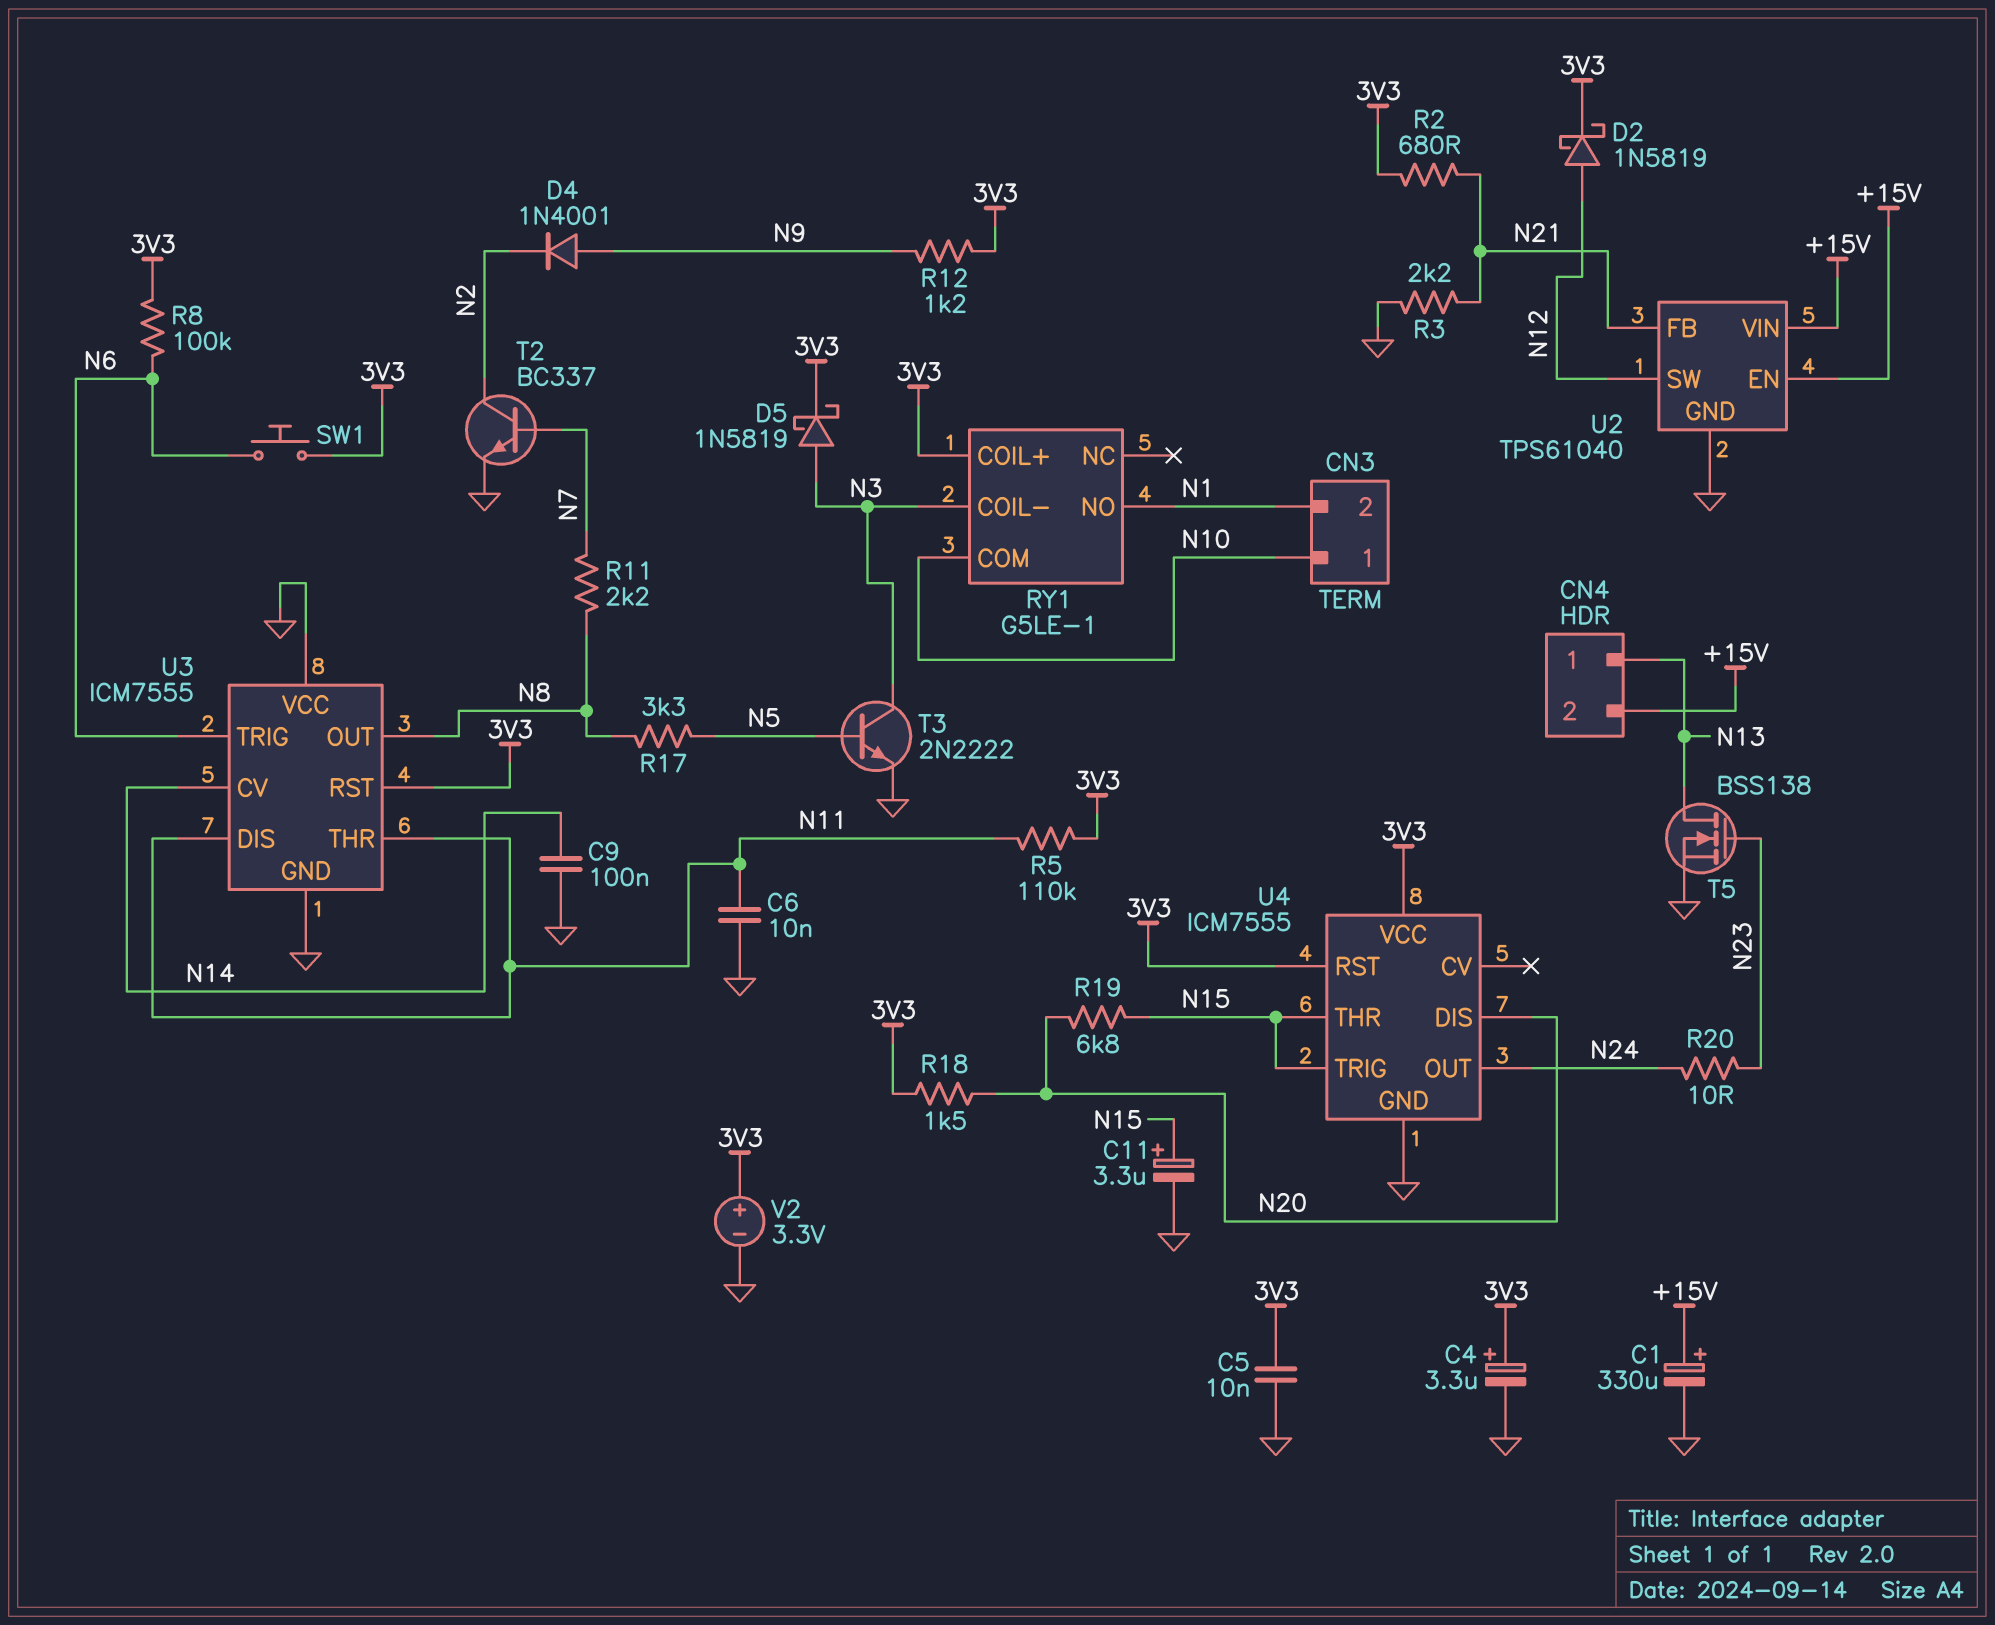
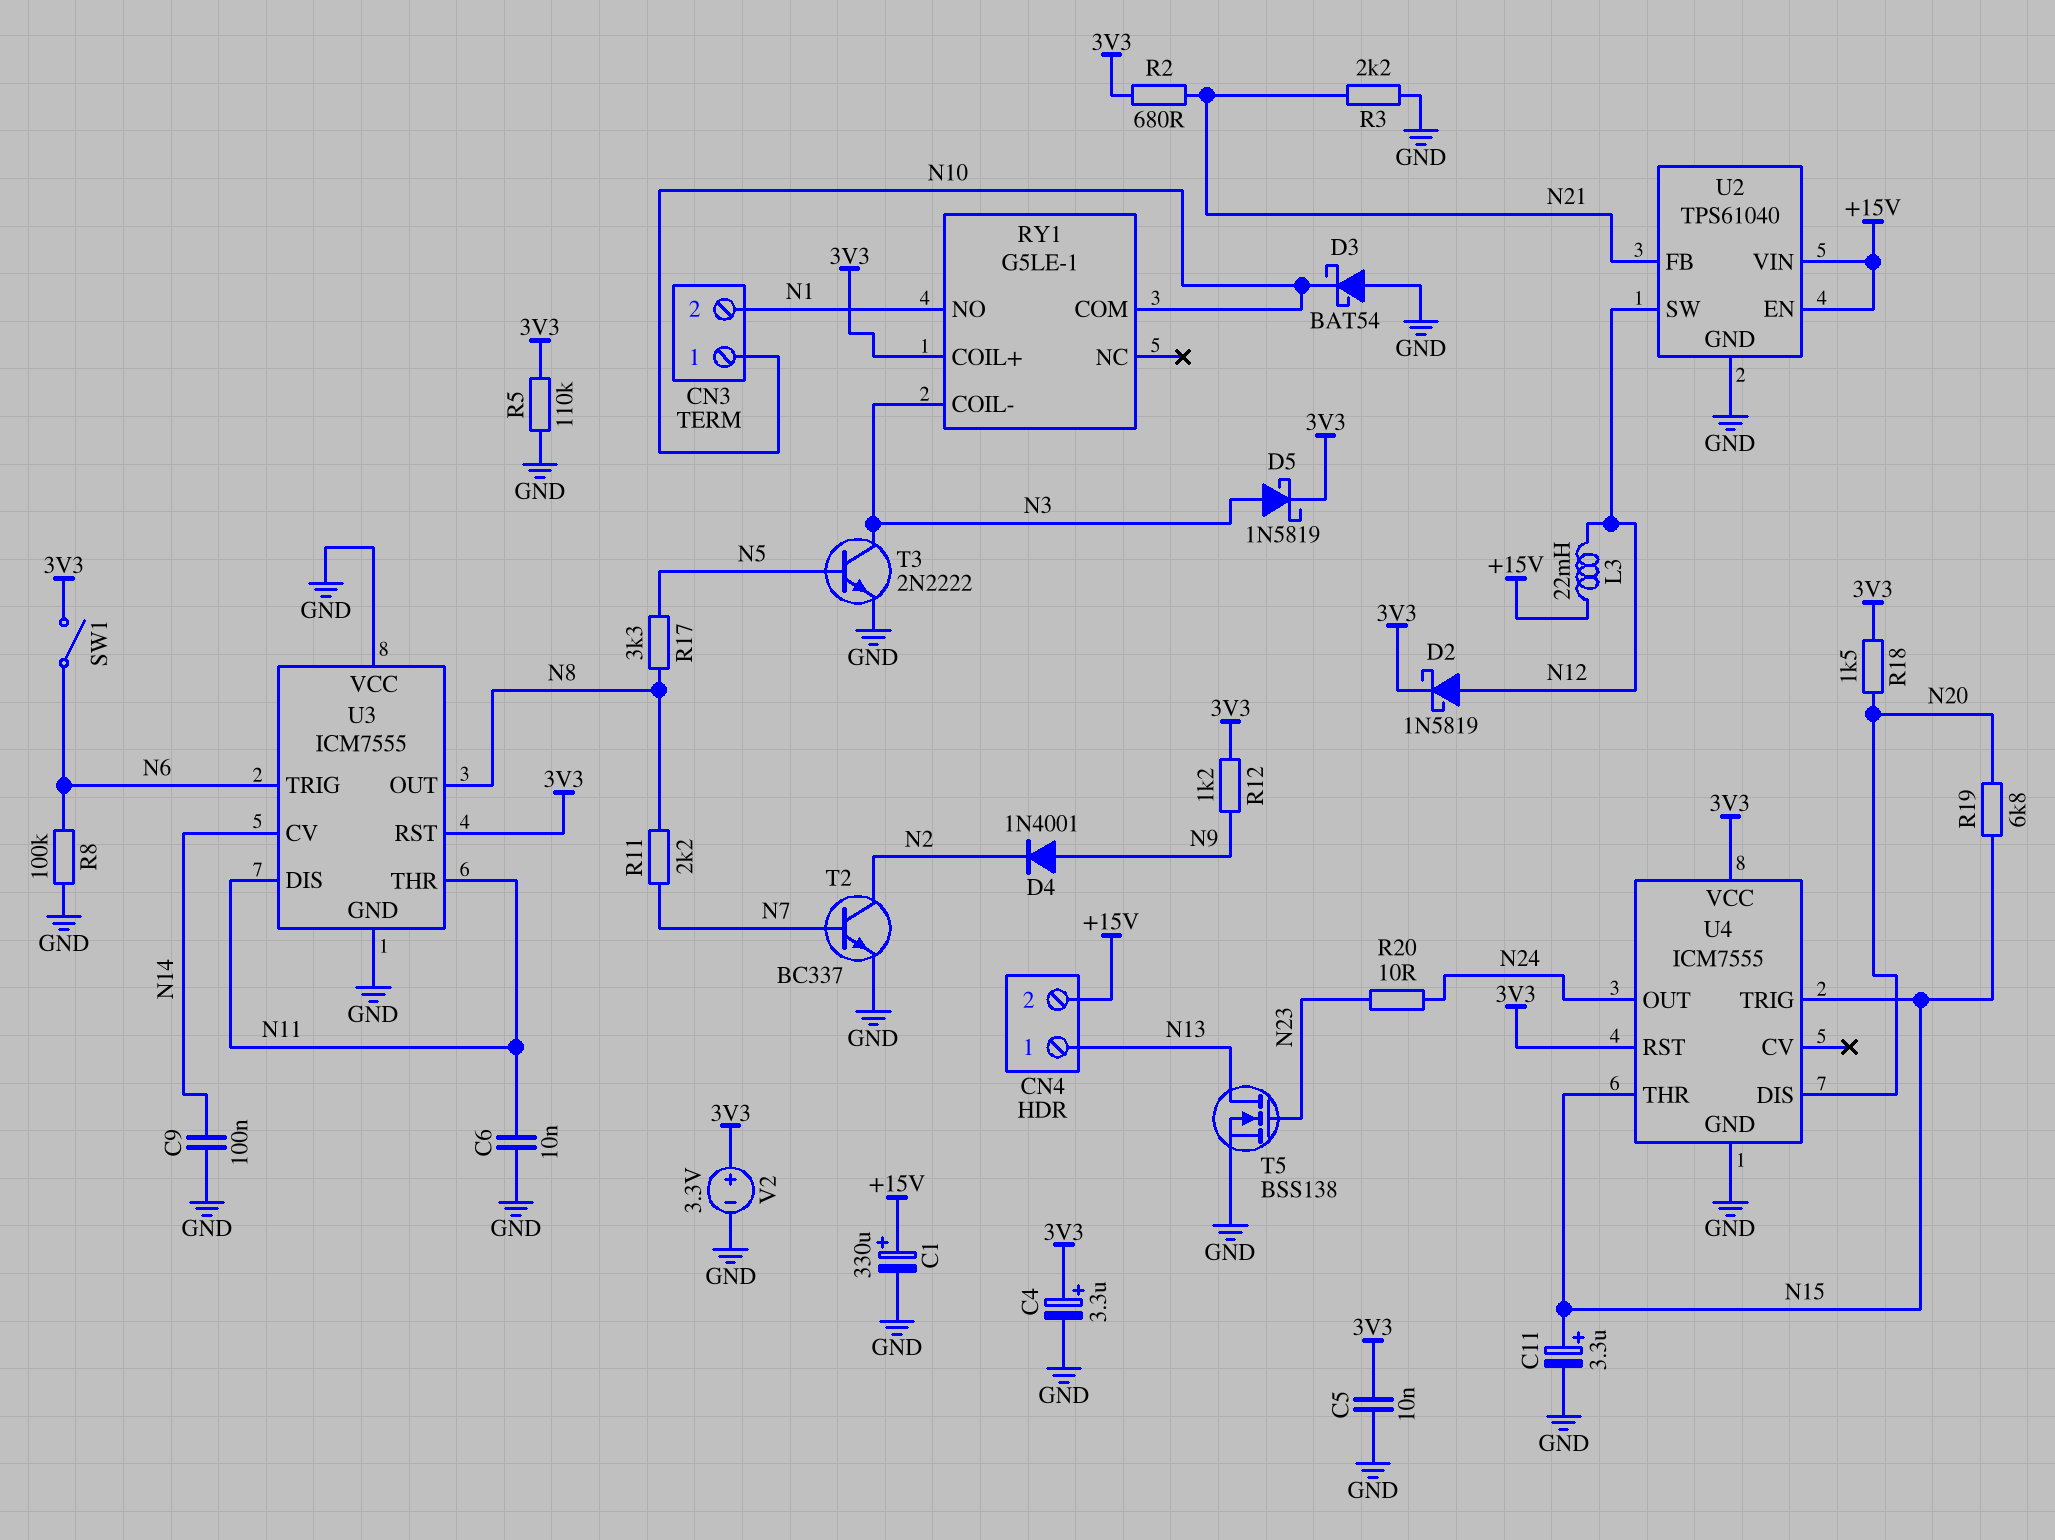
D3: none -> schottky BAT54 (A GND, K N10)
L3: none -> 22mH (+15V, N12)
R5: 110k (3V3, N11) -> 110k (3V3, GND)
R8: 100k (3V3, N6) -> 100k (GND, N6)
SW1: button (3V3, N6) -> switch (3V3, N6)

